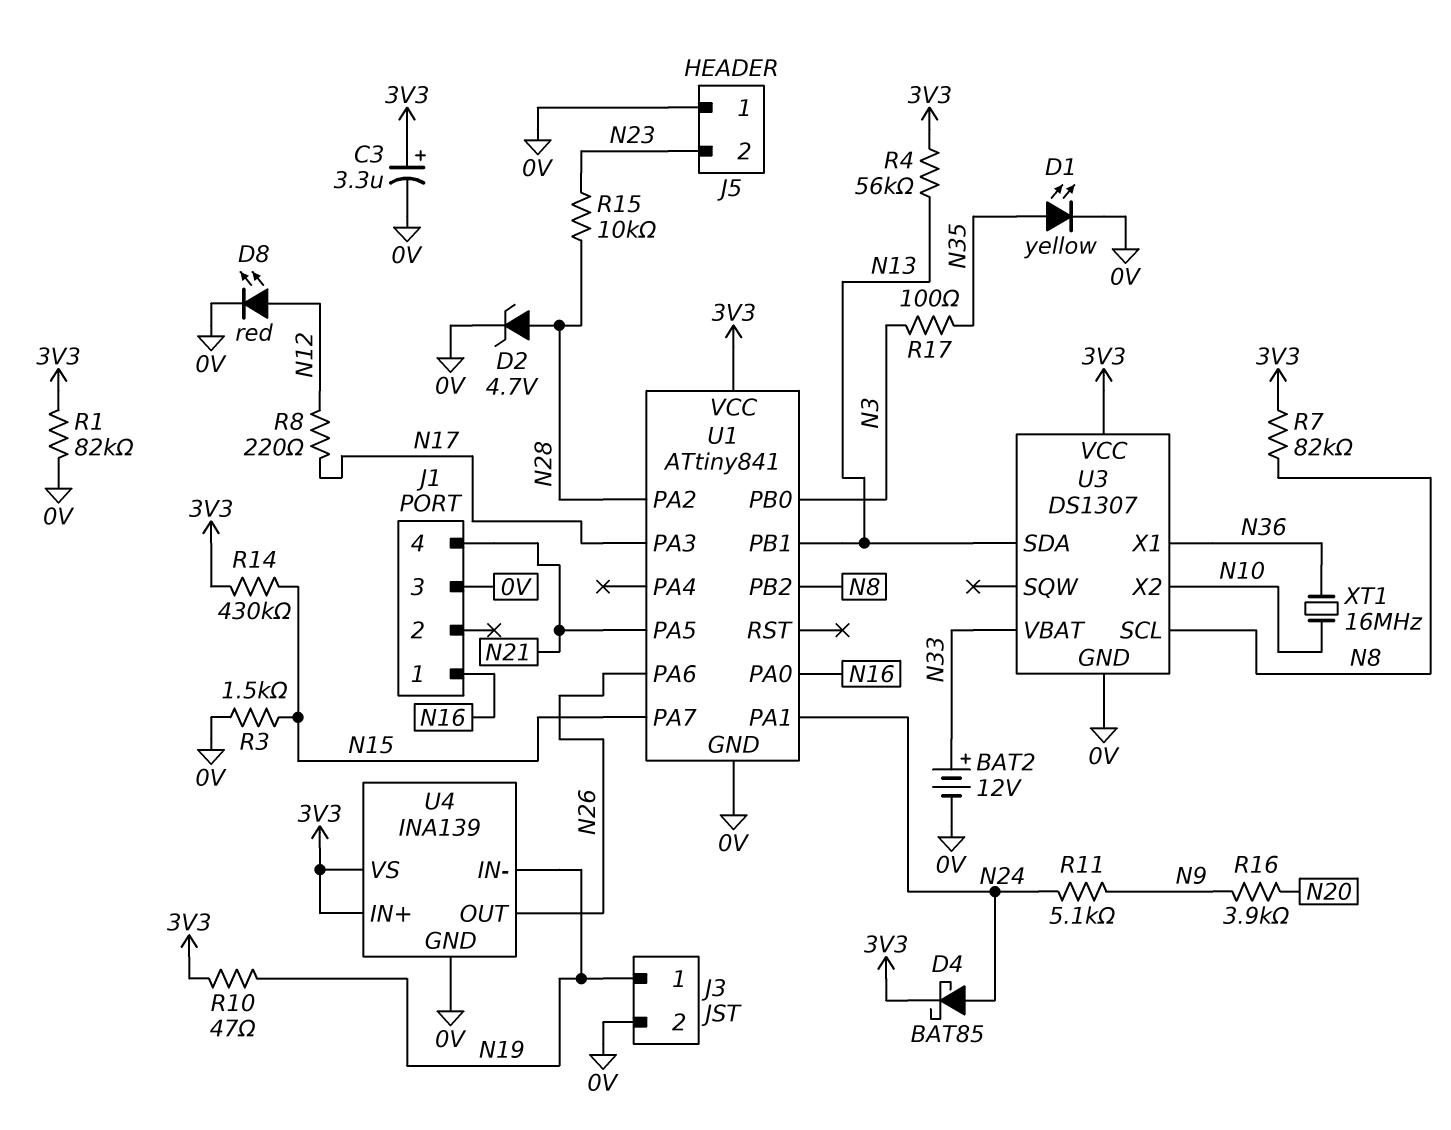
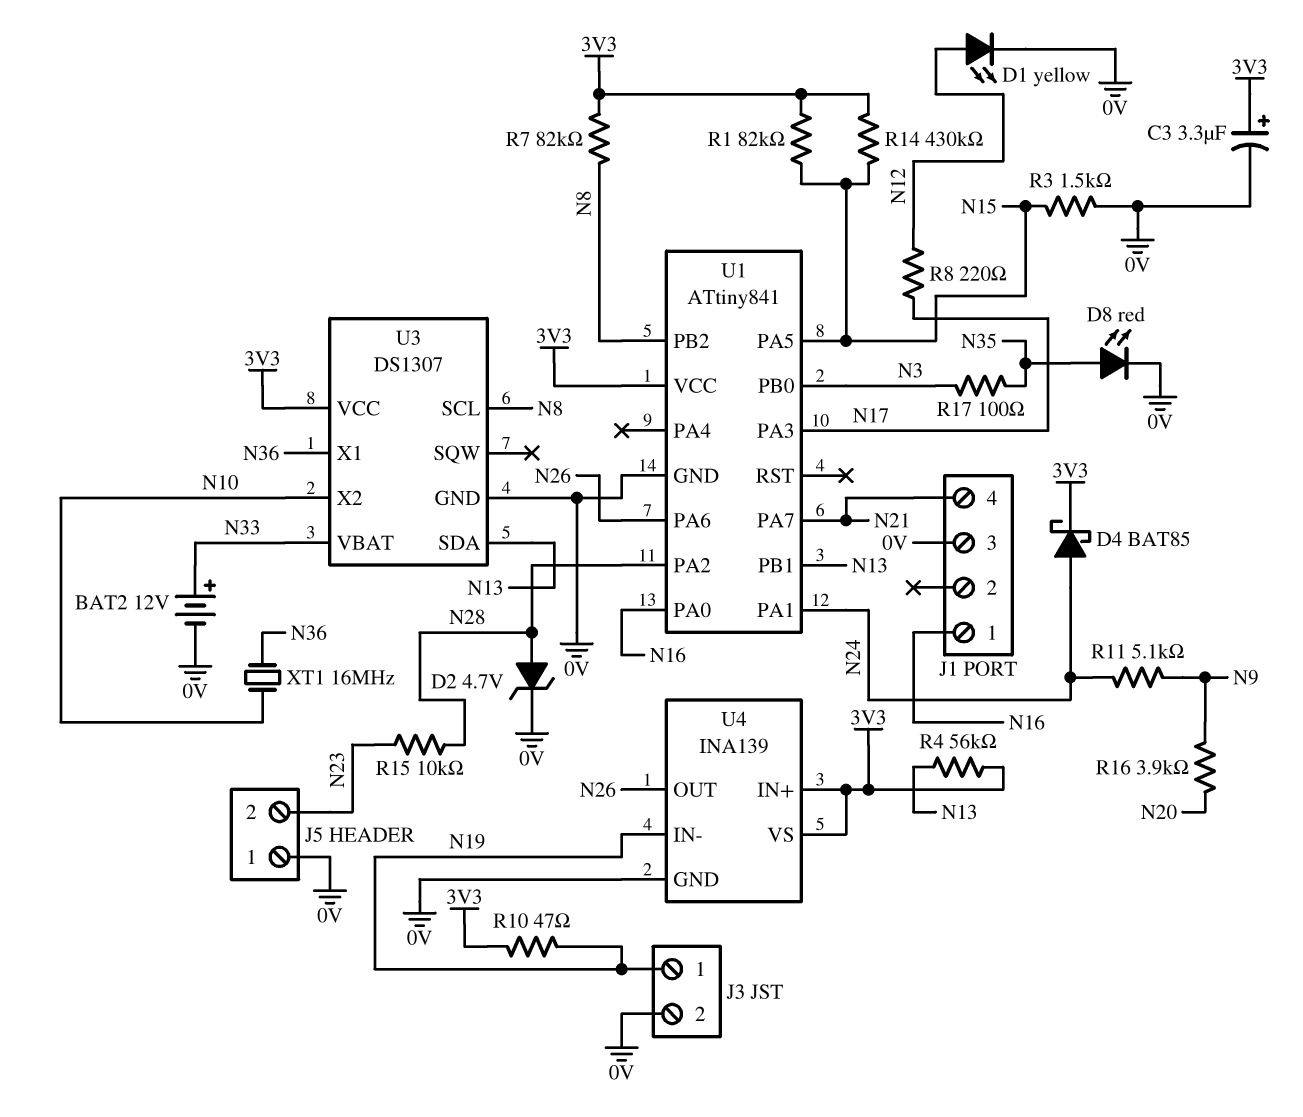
D1: LED yellow (A N35, K 0V) -> LED yellow (A N12, K 0V)
D8: LED red (A N12, K 0V) -> LED red (A N35, K 0V)
R1: 82k (0V, 3V3) -> 82k (3V3, N15)
U1 pin PA5: N21 -> N15
U1 pin PA7: N15 -> N21

